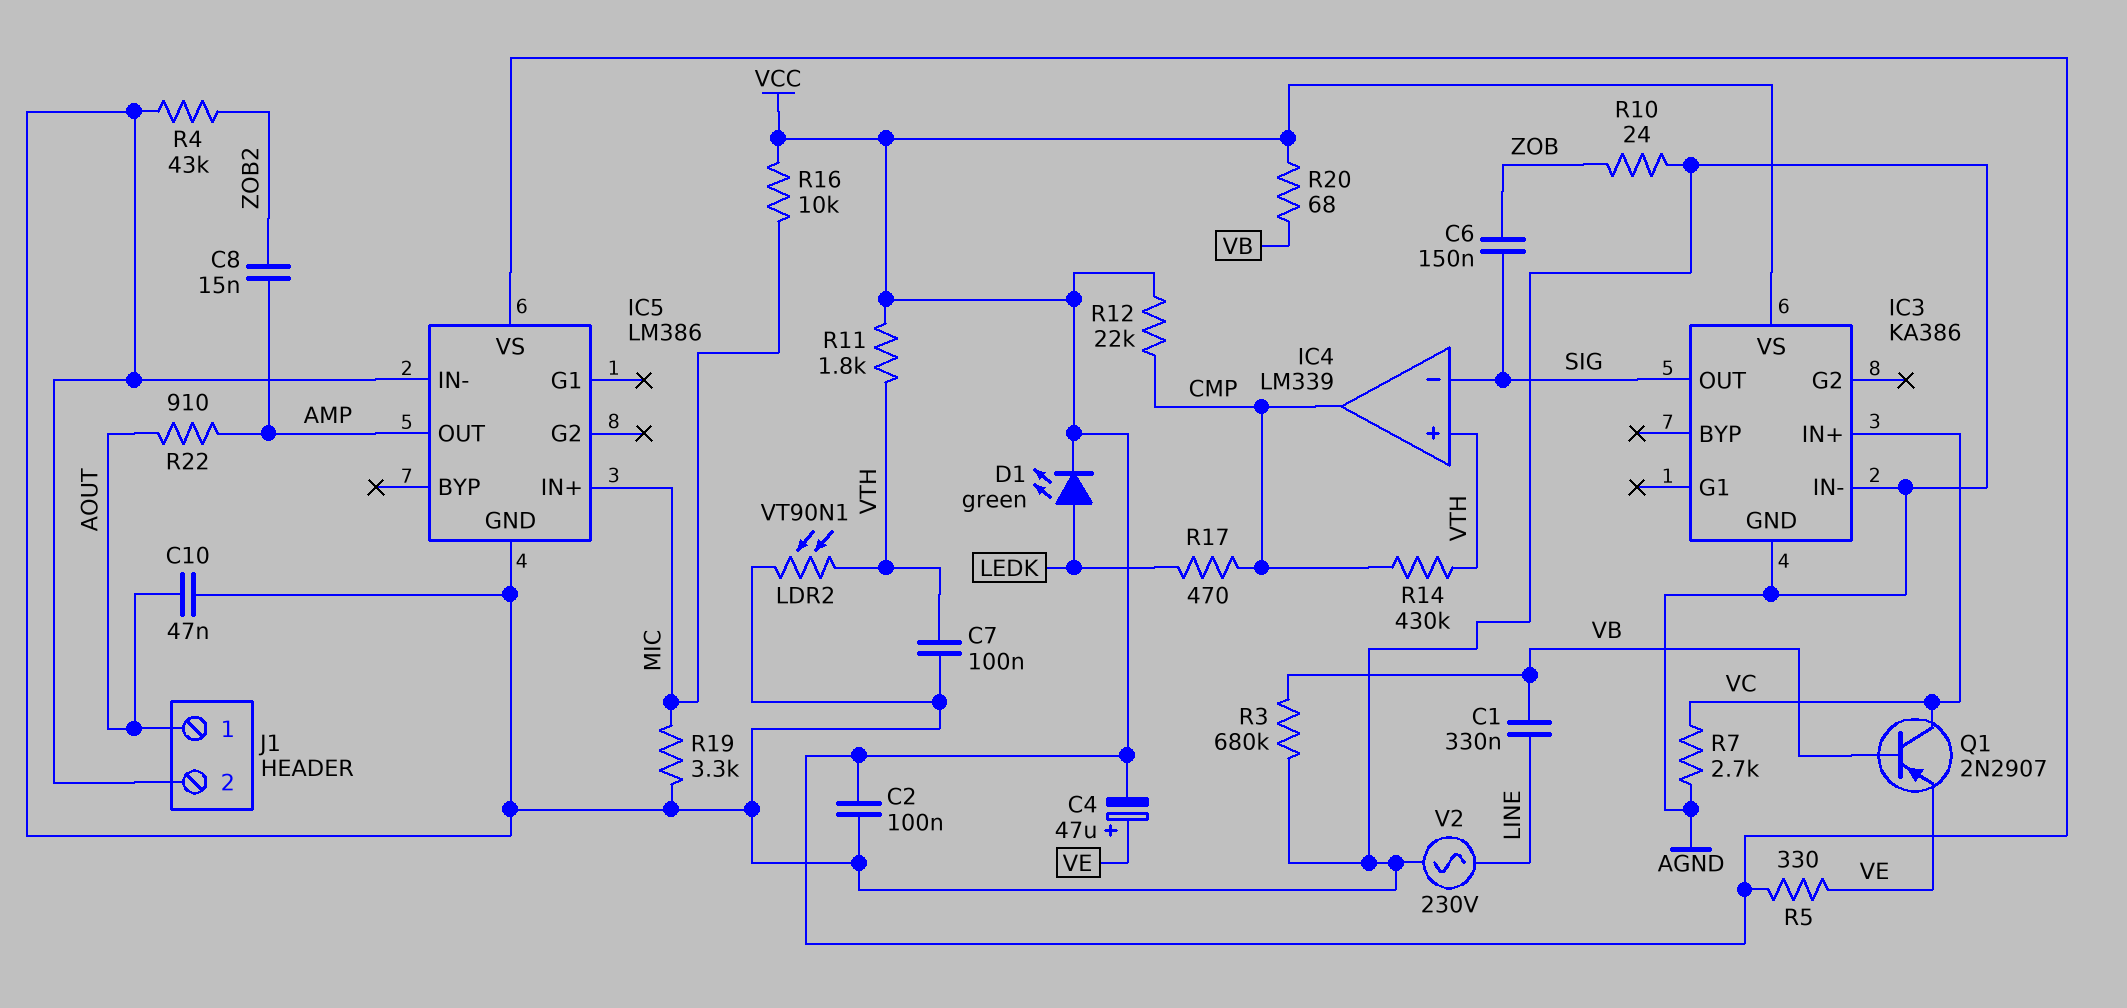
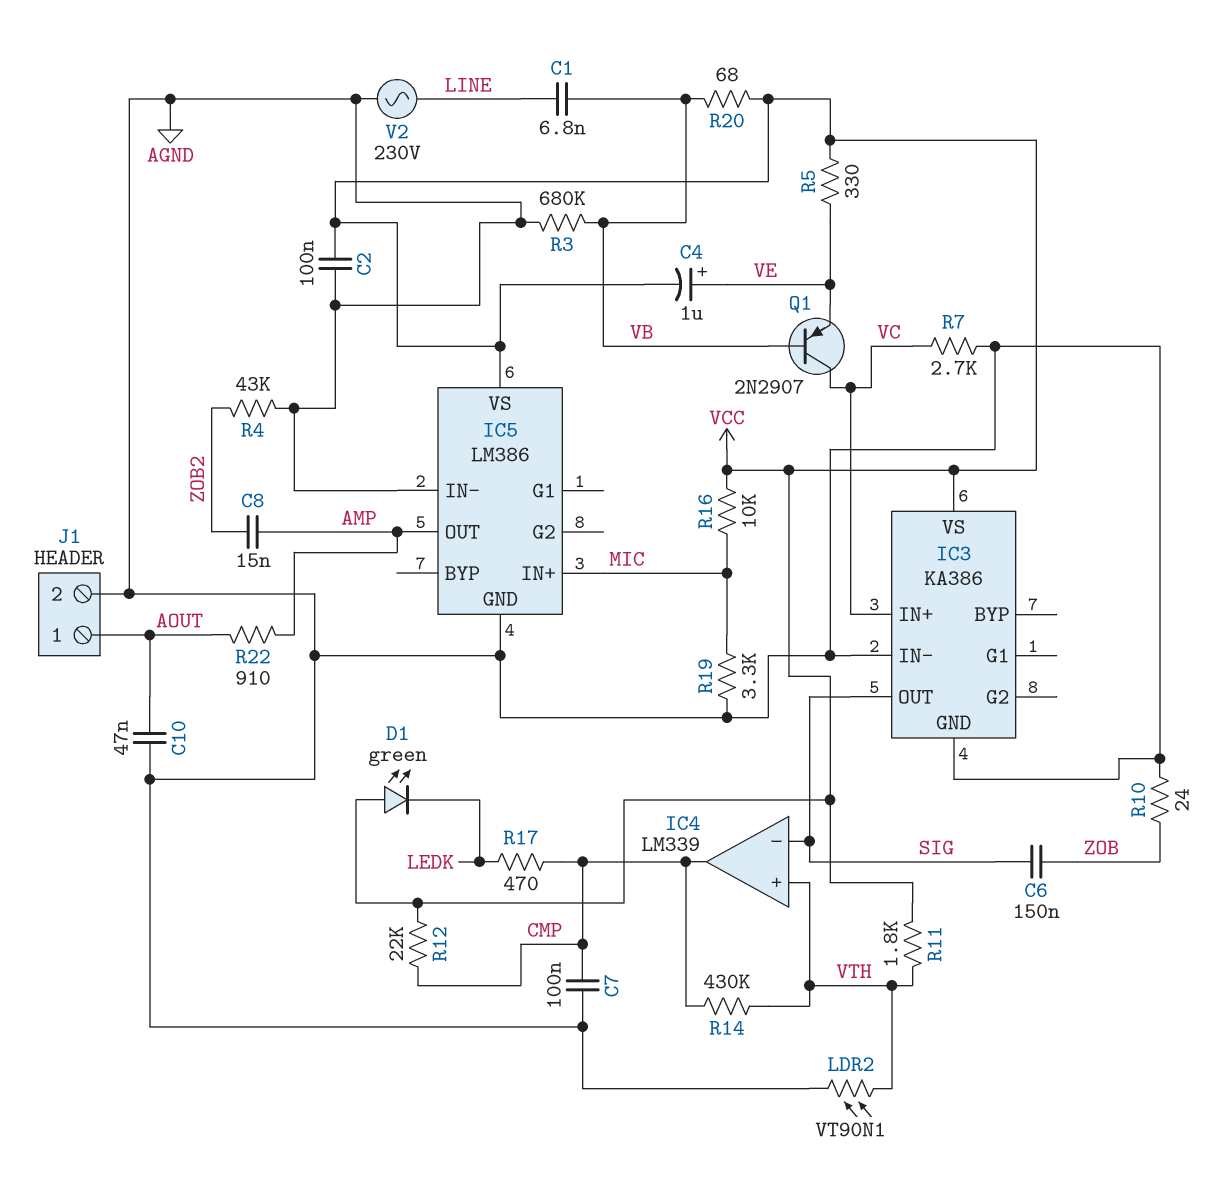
C1: 330nF (LINE, VB) -> 6.8nF (LINE, VB)
C4: 47uF (plus VE, minus VCC) -> 1uF (plus VE, minus VCC)
C7: 100nF (AGND, VTH) -> 100nF (AGND, CMP)
D1: LED green (A LEDK, K VCC) -> LED green (A VCC, K LEDK)

